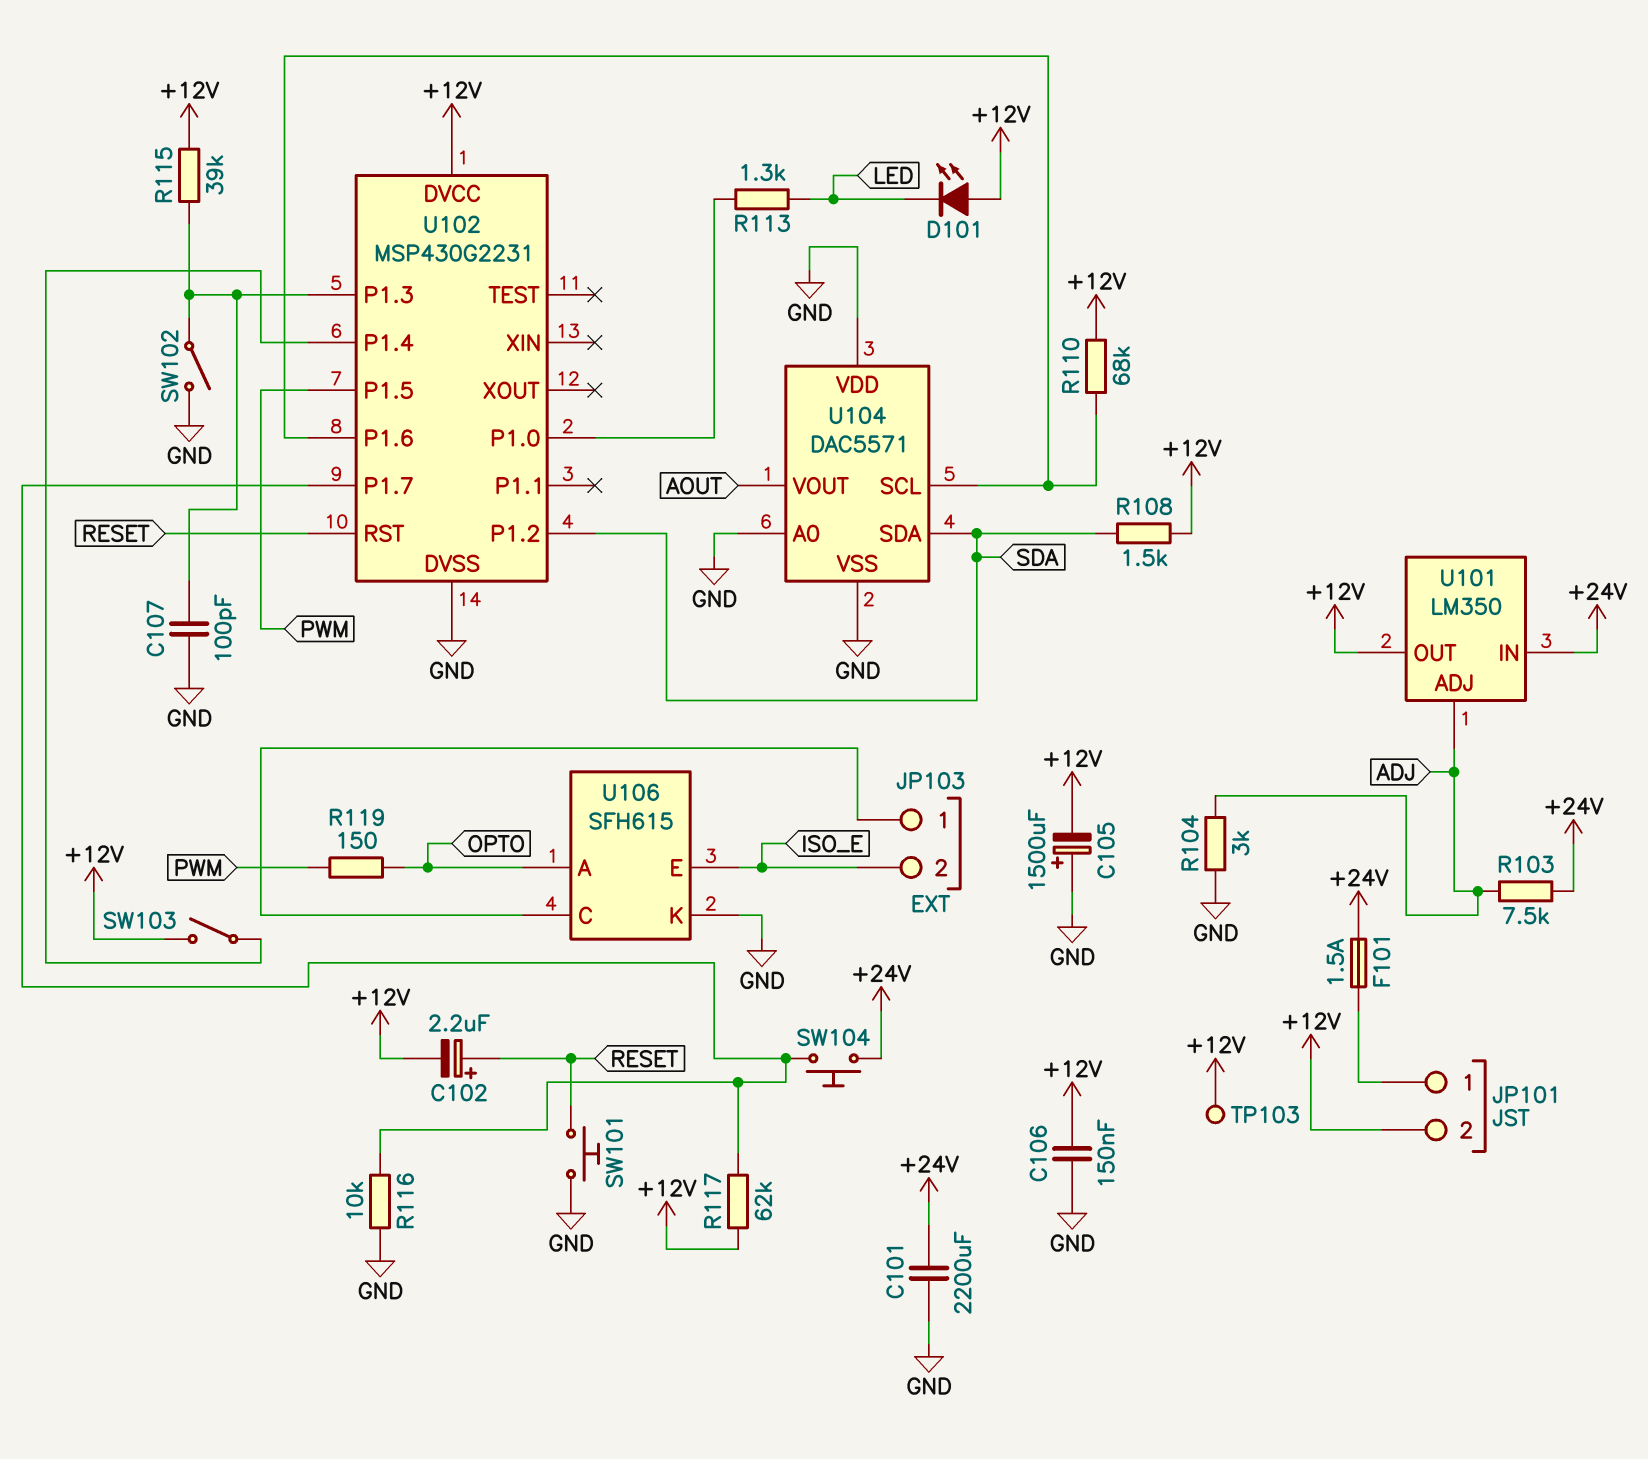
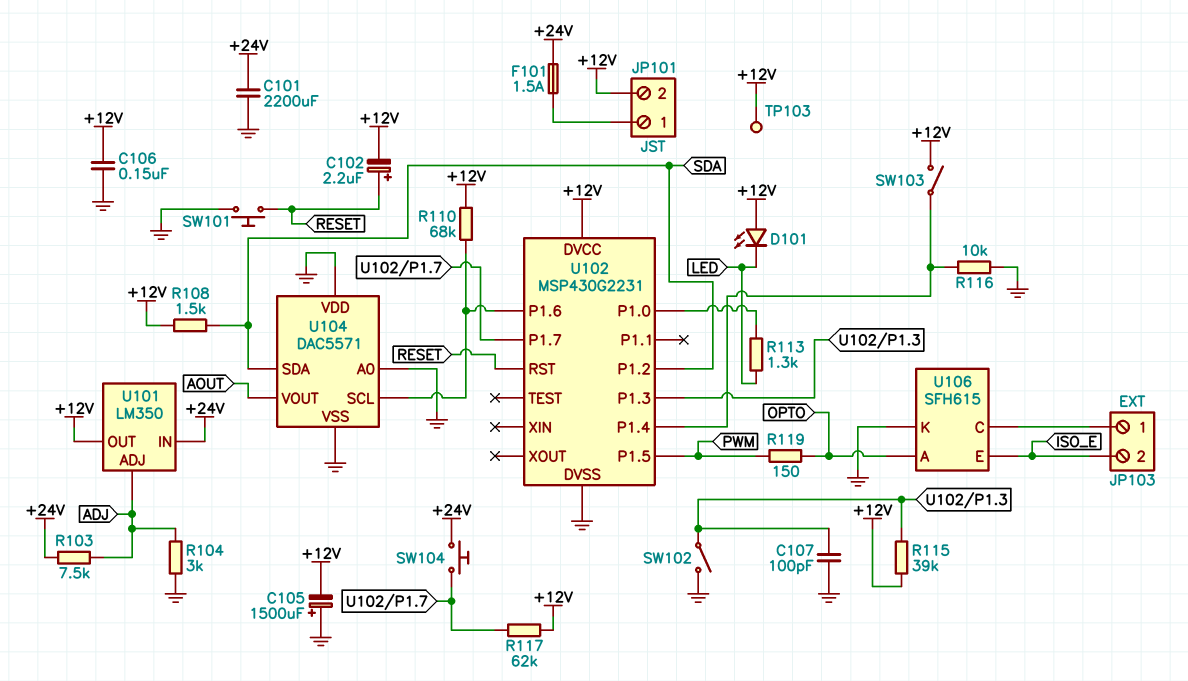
R116: 10k (GND, U102/P1.7) -> 10k (GND, U102/P1.4)

